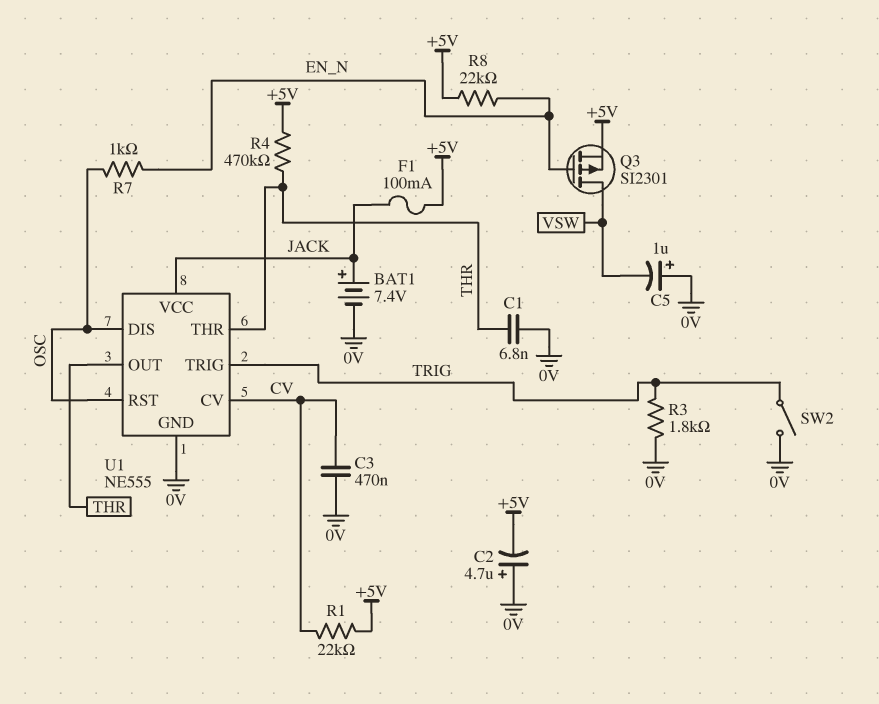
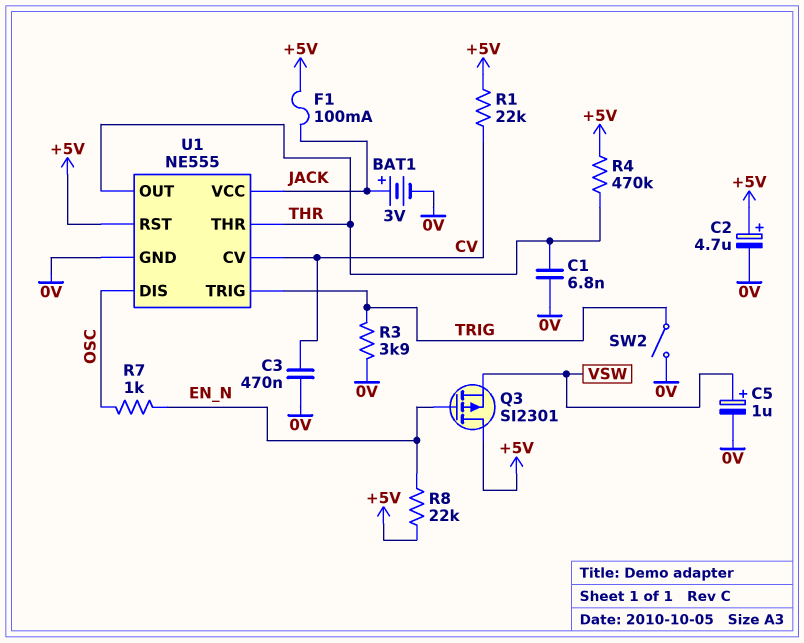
BAT1: 7.4V (plus JACK, minus 0V) -> 3V (plus JACK, minus 0V)
C2: 4.7uF (plus 0V, minus +5V) -> 4.7uF (plus +5V, minus 0V)
C5: 1uF (plus 0V, minus VSW) -> 1uF (plus VSW, minus 0V)
Q3: PMOS SI2301 (G EN_N, D VSW, S +5V) -> PMOS SI2301 (G EN_N, D +5V, S VSW)
R3: 1.8k (0V, TRIG) -> 3.9k (0V, TRIG)
U1 pin RST: OSC -> +5V

